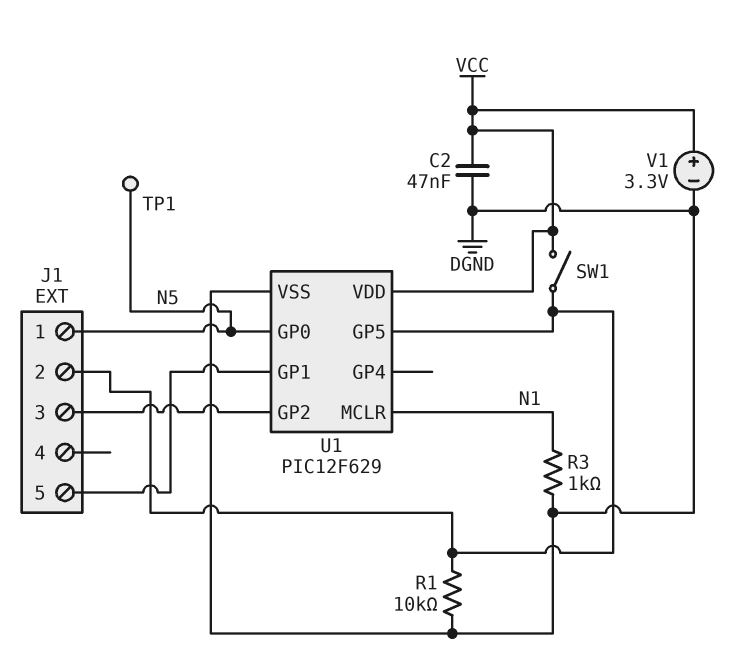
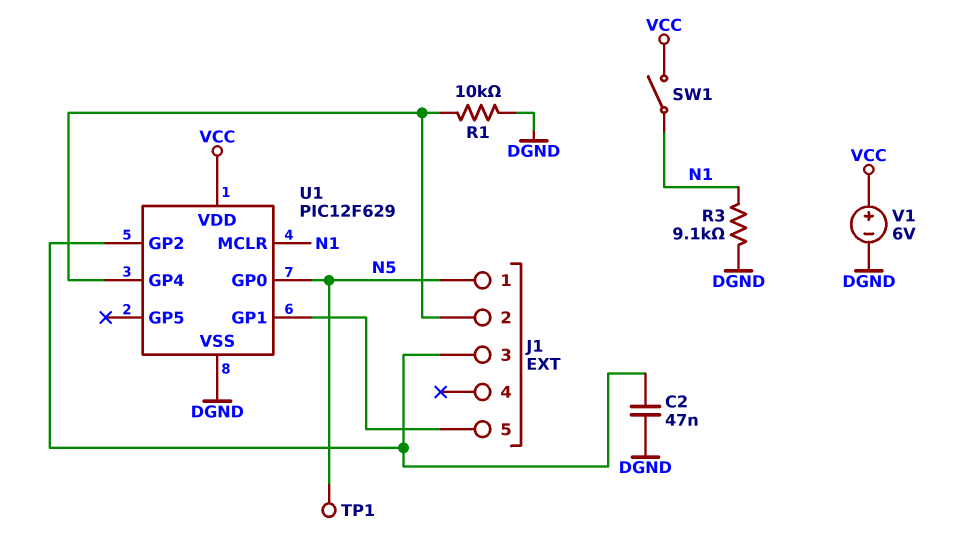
C2: 47nF (DGND, VCC) -> 47nF (DGND, J1/3)
R3: 1k (DGND, N1) -> 9.1k (DGND, N1)
SW1: switch (J1/2, VCC) -> switch (N1, VCC)
U1 pin GP4: none -> J1/2
U1 pin GP5: J1/2 -> none
V1: 3.3V (plus VCC, minus DGND) -> 6V (plus VCC, minus DGND)

